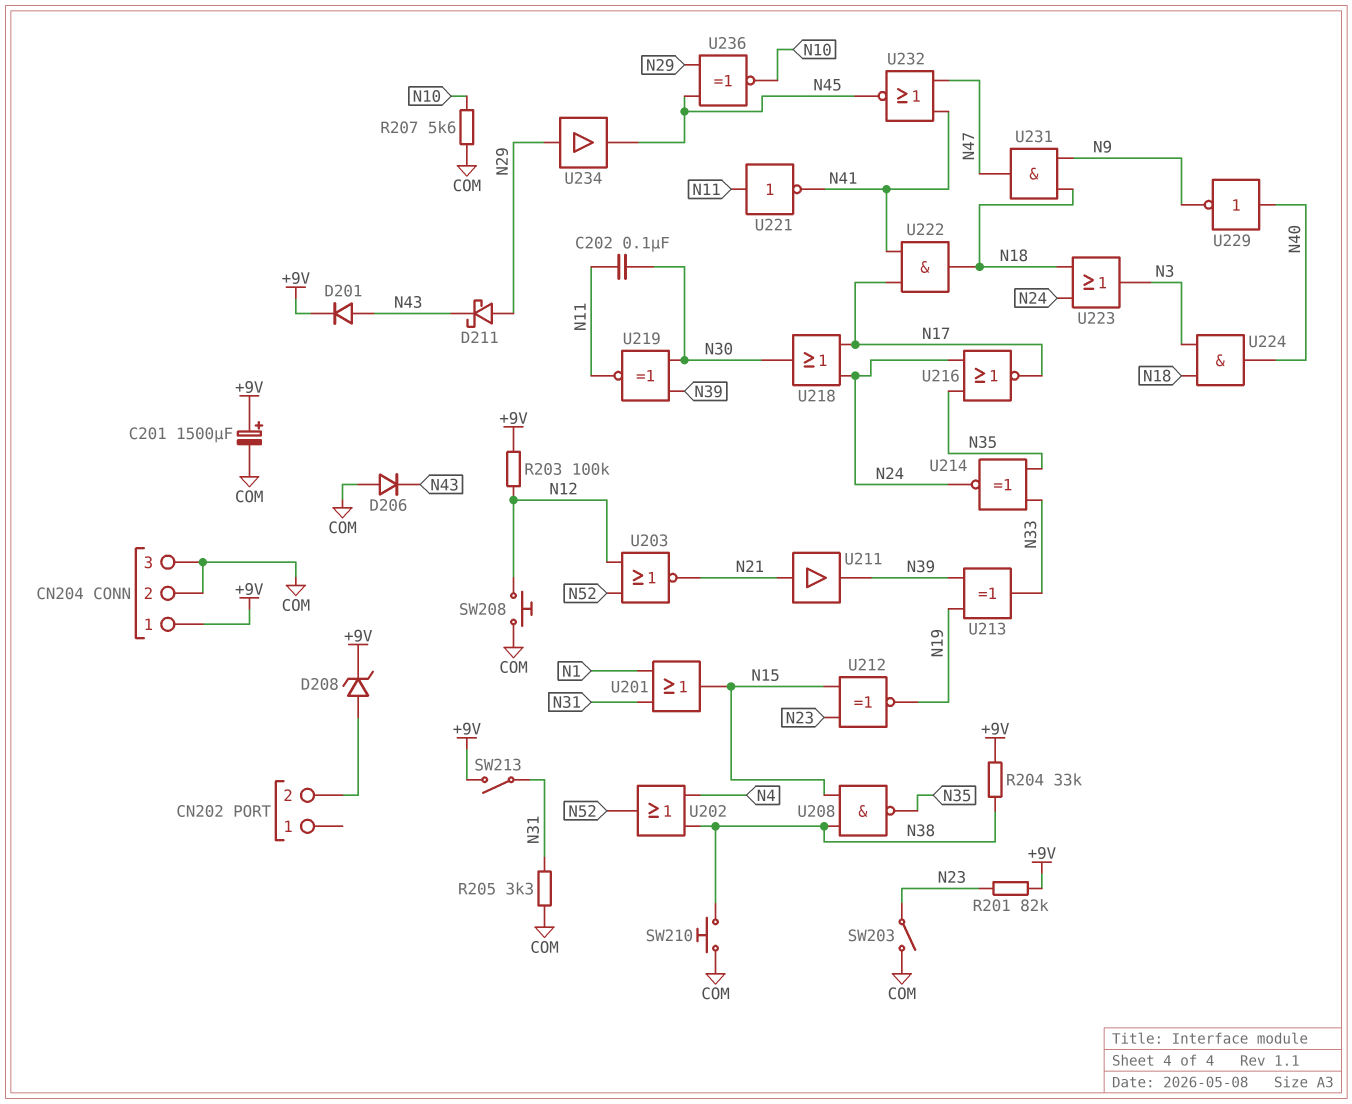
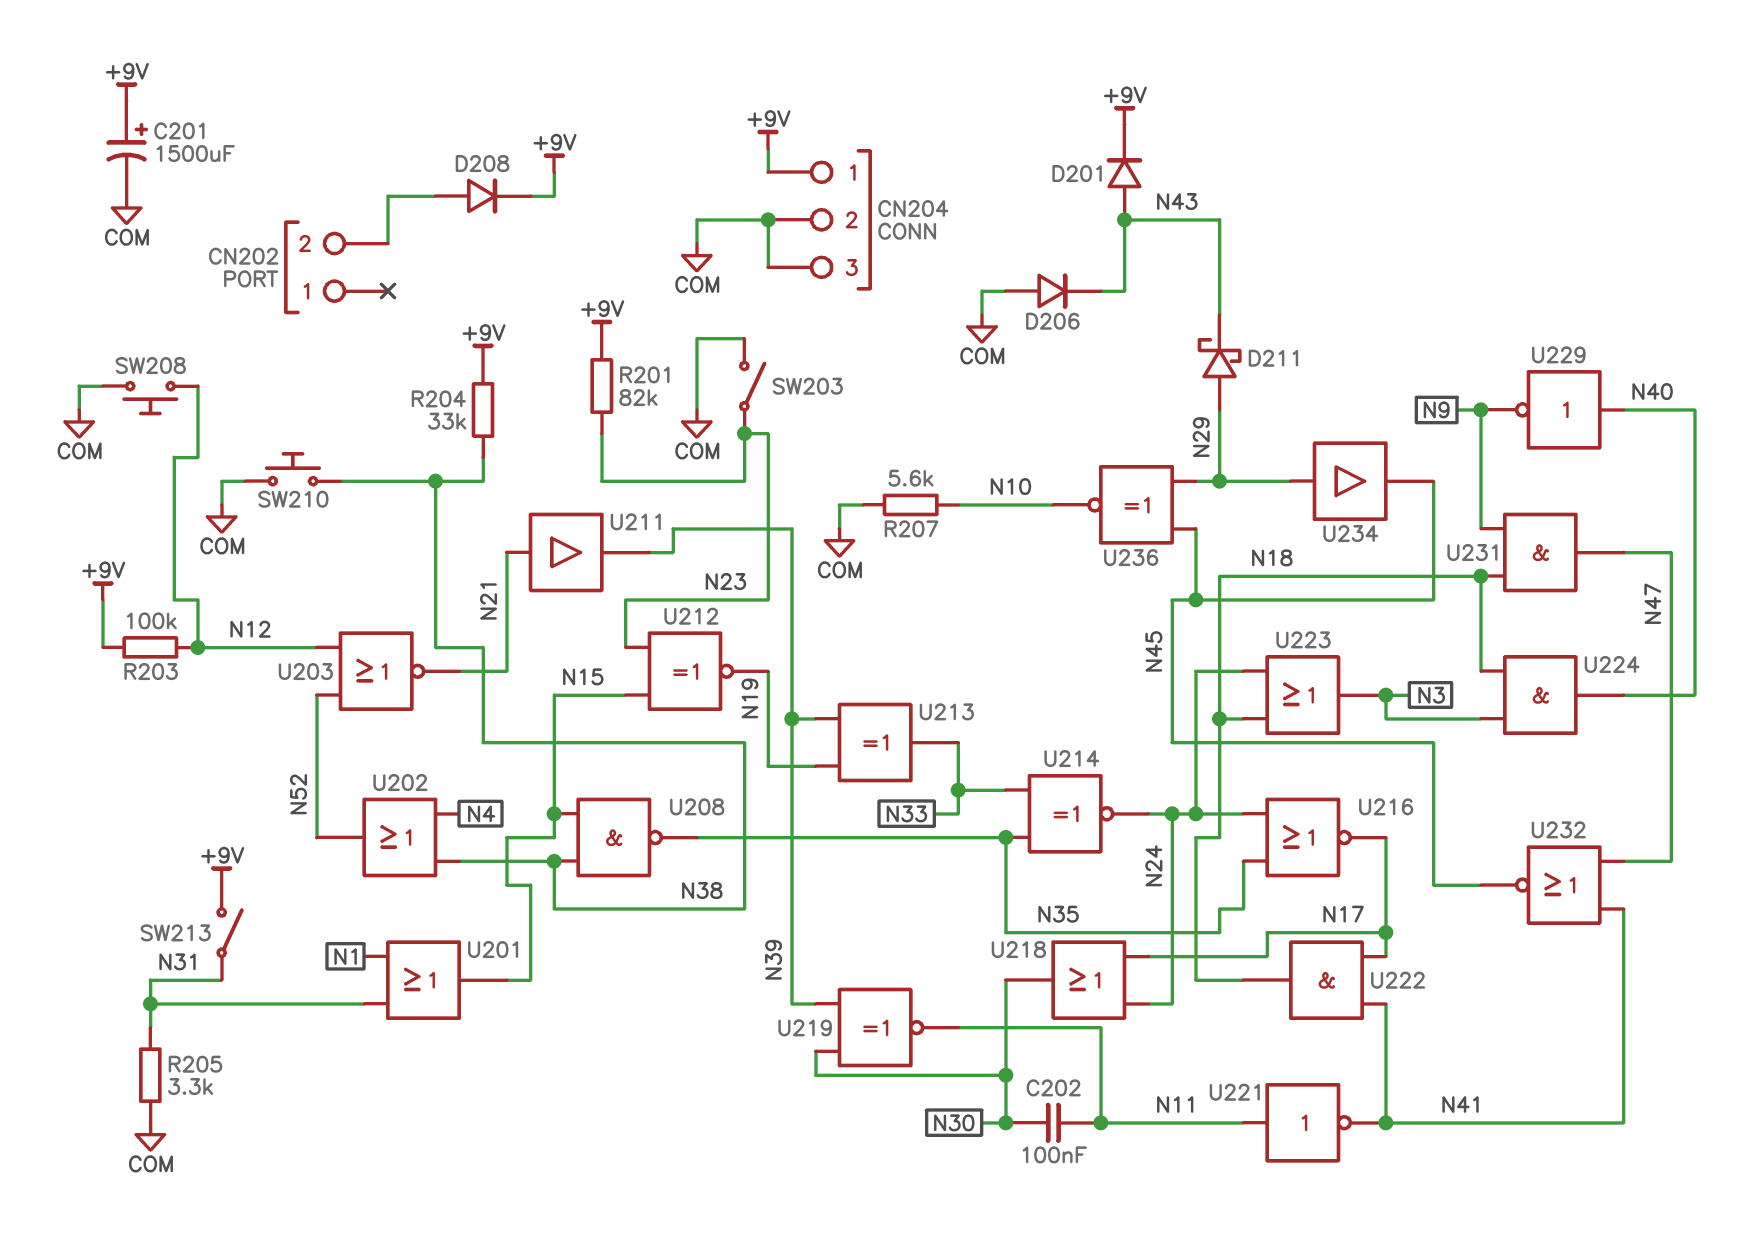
D208: zener (A CN202/2, K +9V) -> diode (A CN202/2, K +9V)

